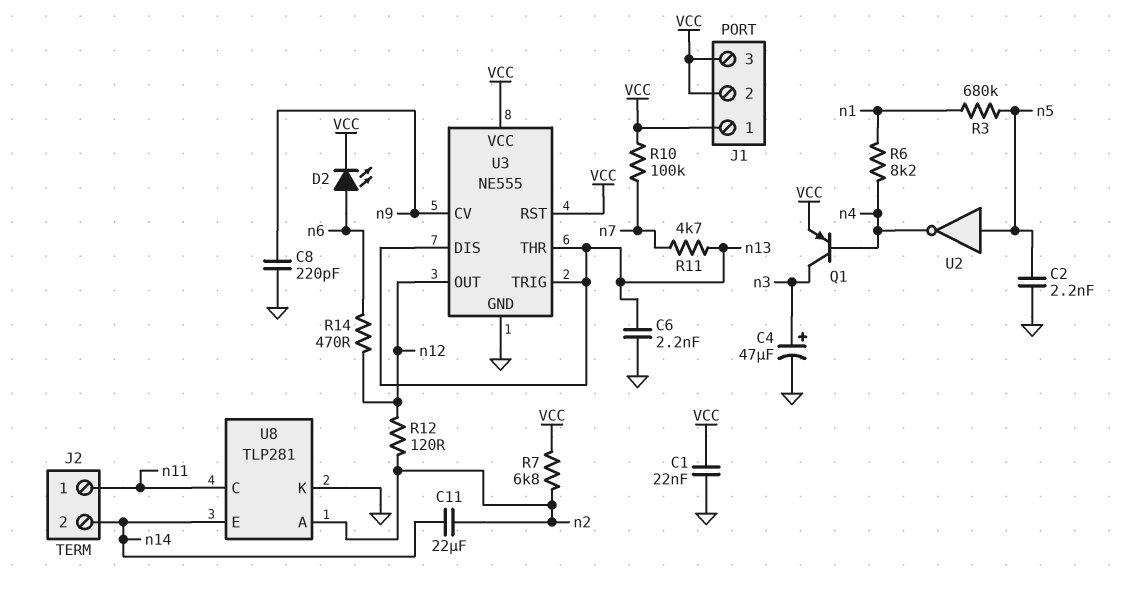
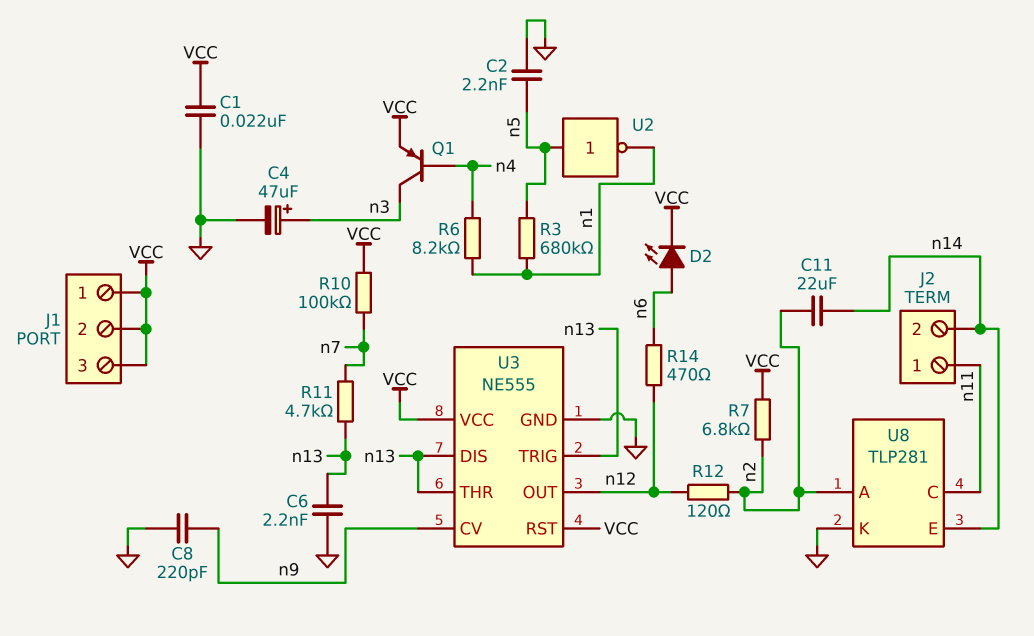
U2: NOT (in n5, out n4) -> NOT (in n5, out n1)

